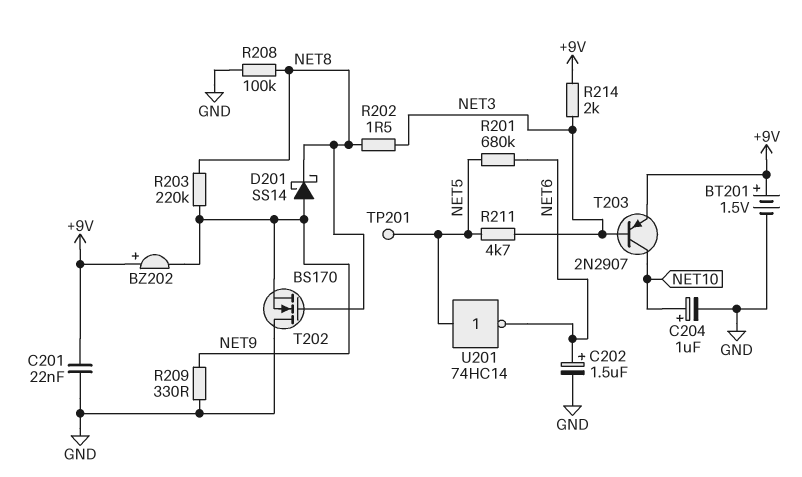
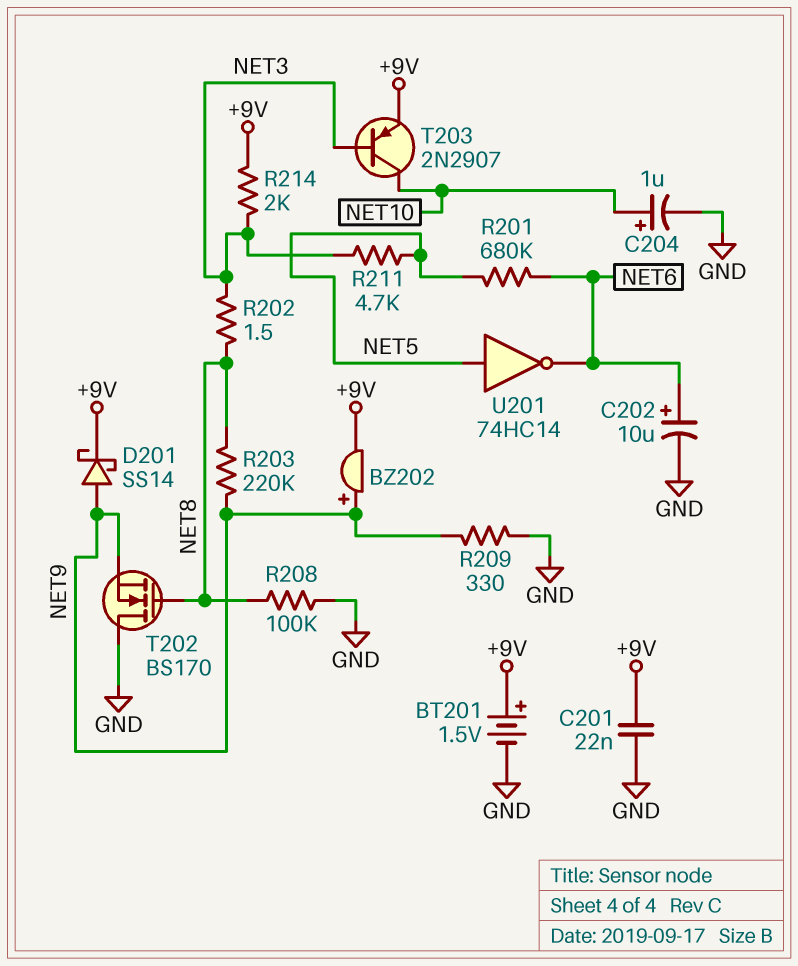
BZ202: buzzer (plus +9V, minus NET9) -> buzzer (plus NET9, minus +9V)
C202: 1.5uF (plus NET6, minus GND) -> 10uF (plus NET6, minus GND)
D201: schottky SS14 (A NET9, K NET8) -> schottky SS14 (A NET9, K +9V)
TP201: test point (NET5) -> none

